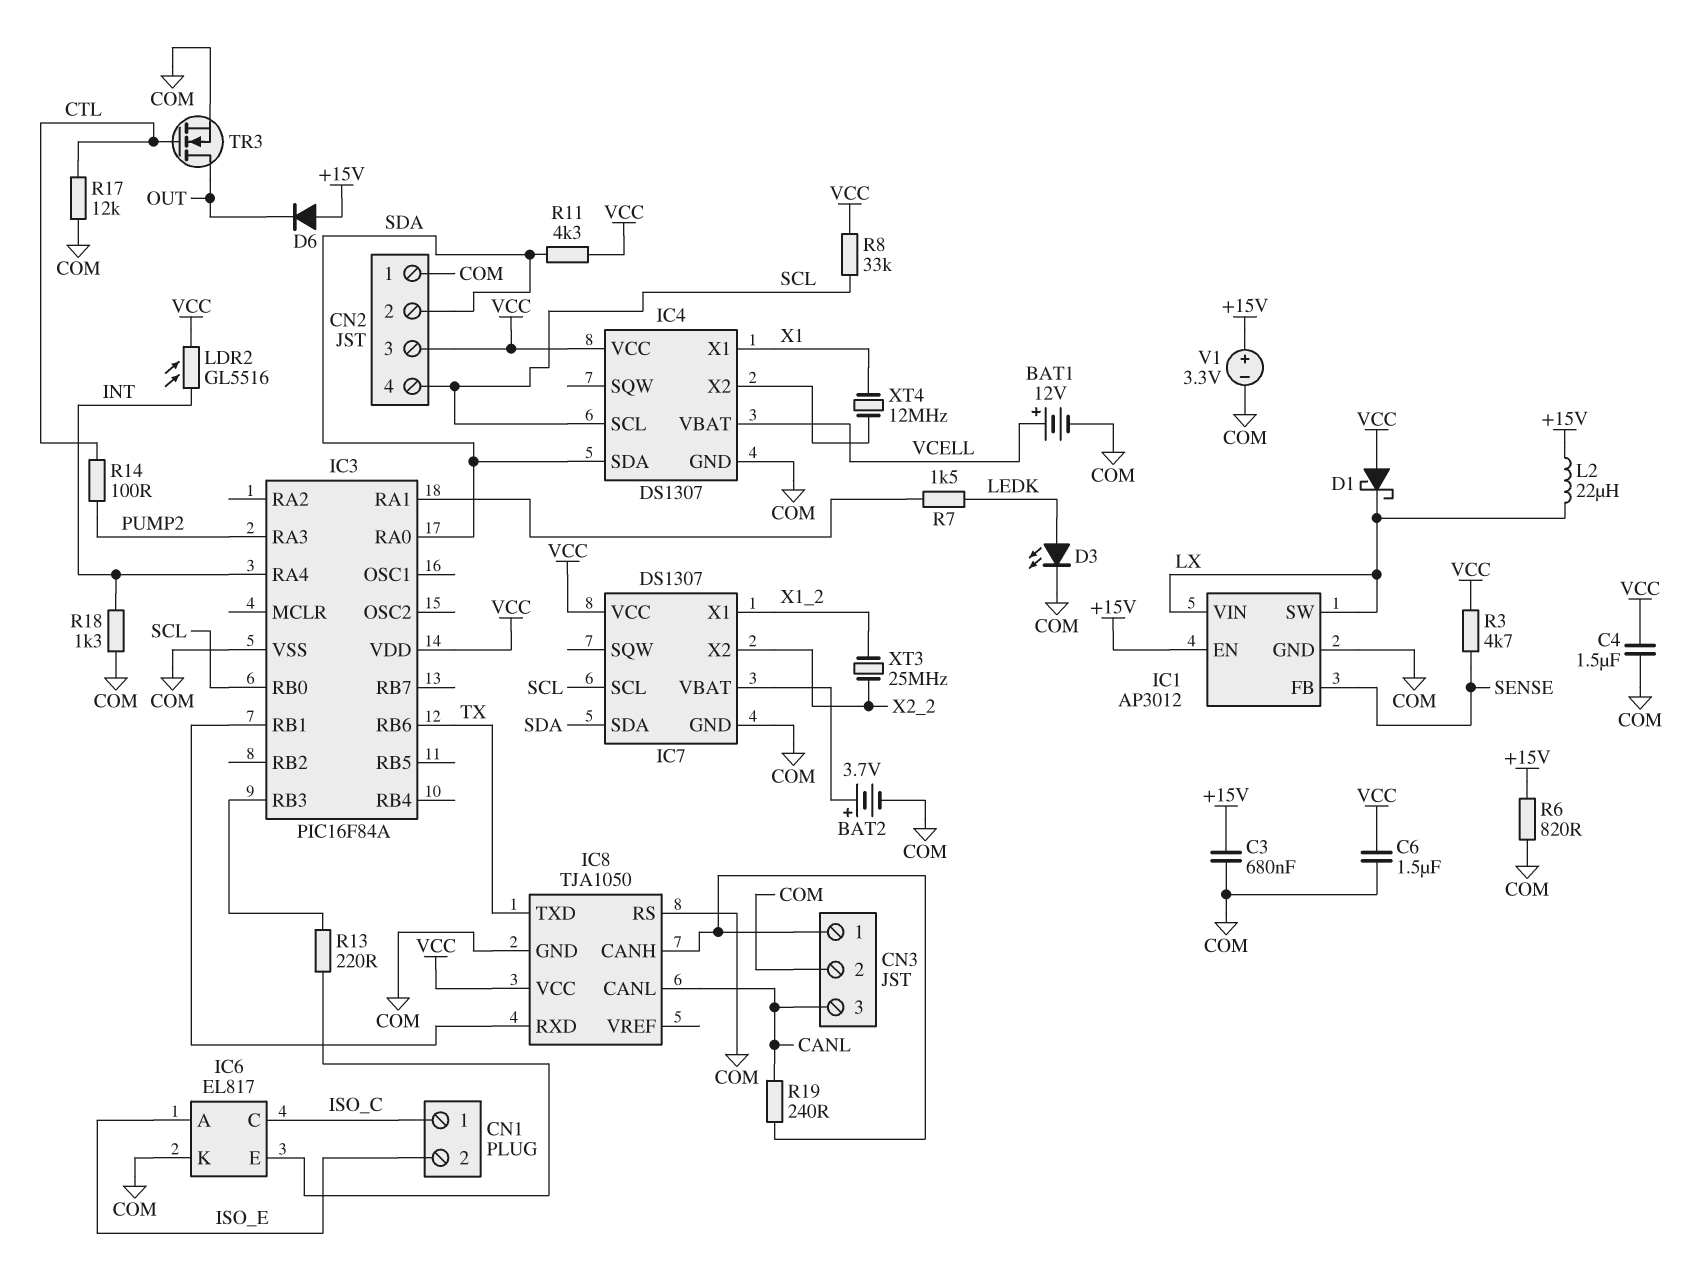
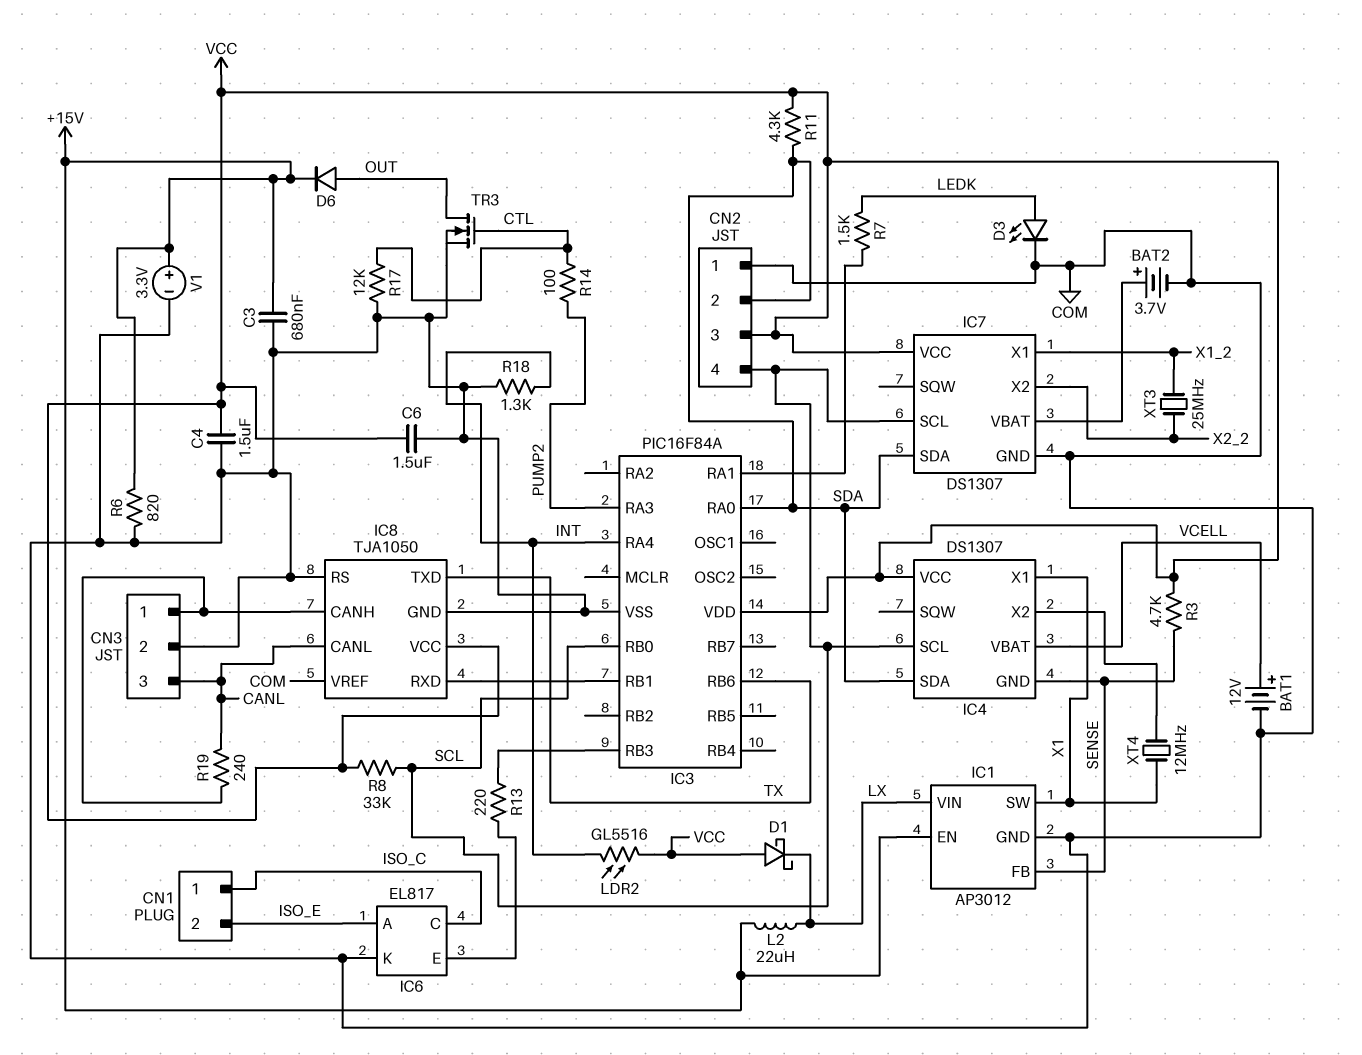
D6: diode (A +15V, K OUT) -> diode (A OUT, K +15V)
IC1 pin SW: LX -> X1
IC4 pin GND: COM -> SENSE
IC8 pin VREF: none -> COM

